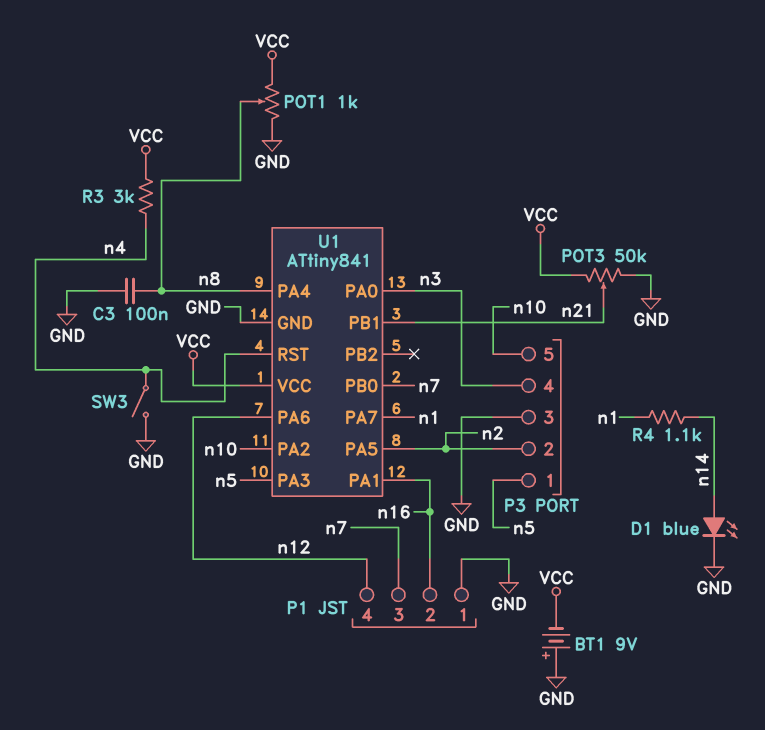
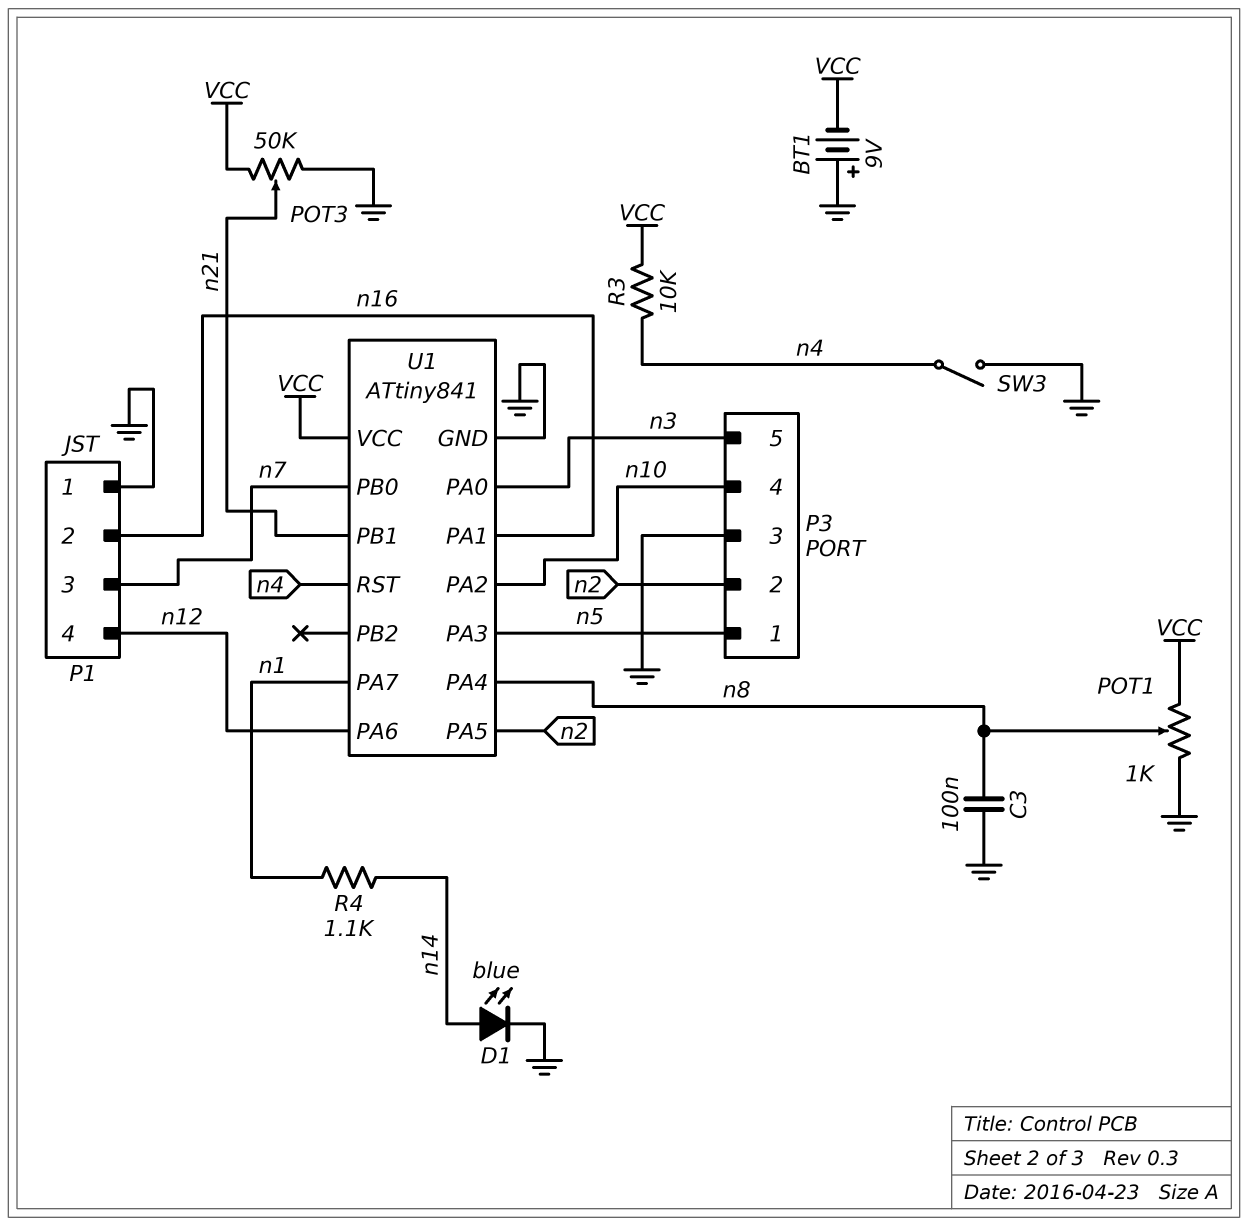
P3 pin 4: n3 -> n10
P3 pin 5: n10 -> n3
R3: 3k (VCC, n4) -> 10k (VCC, n4)

